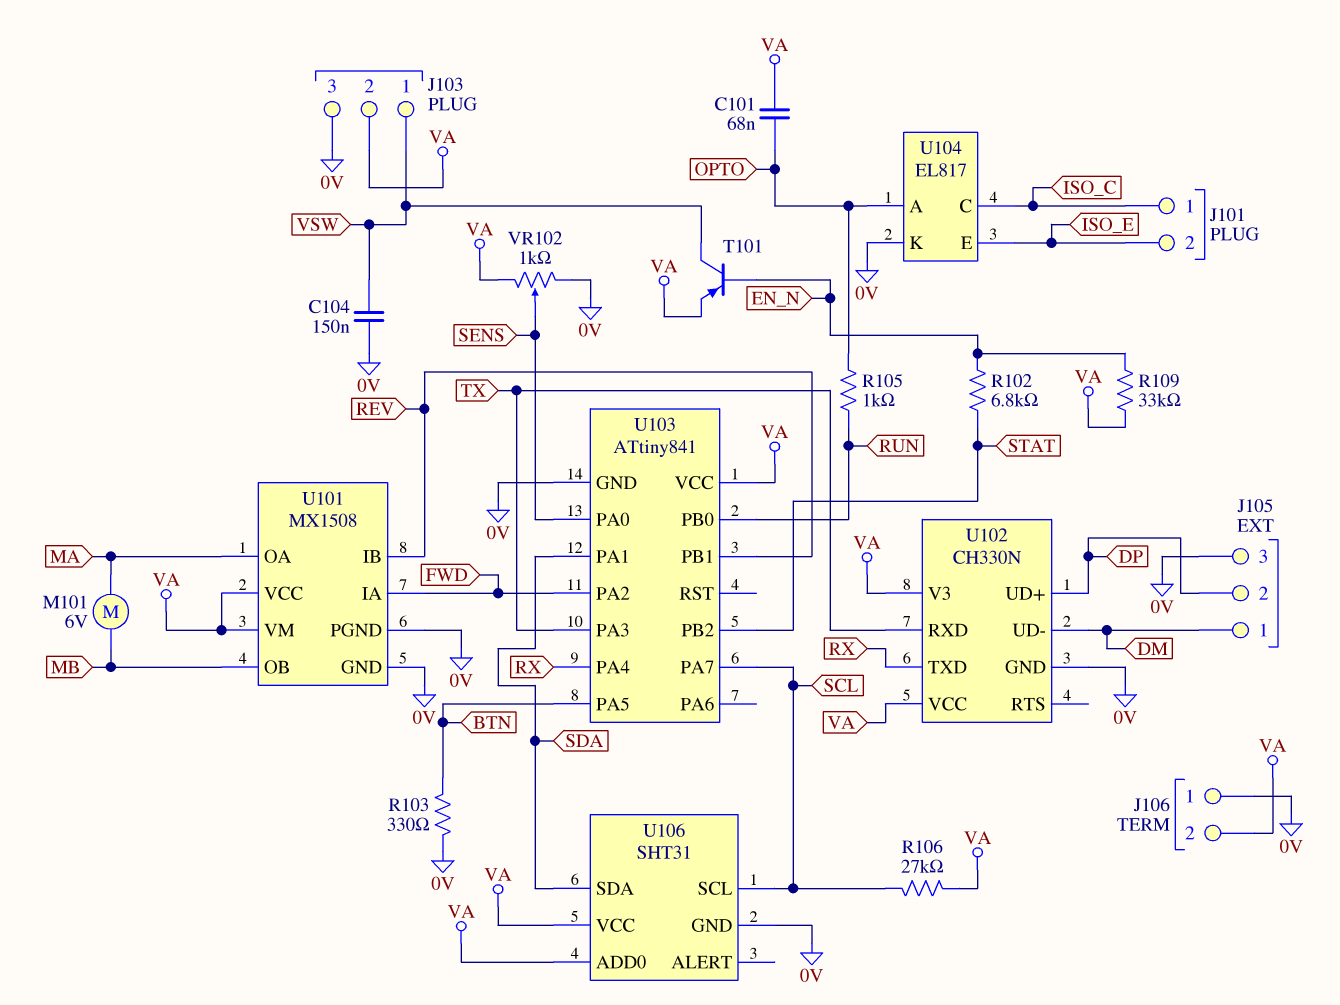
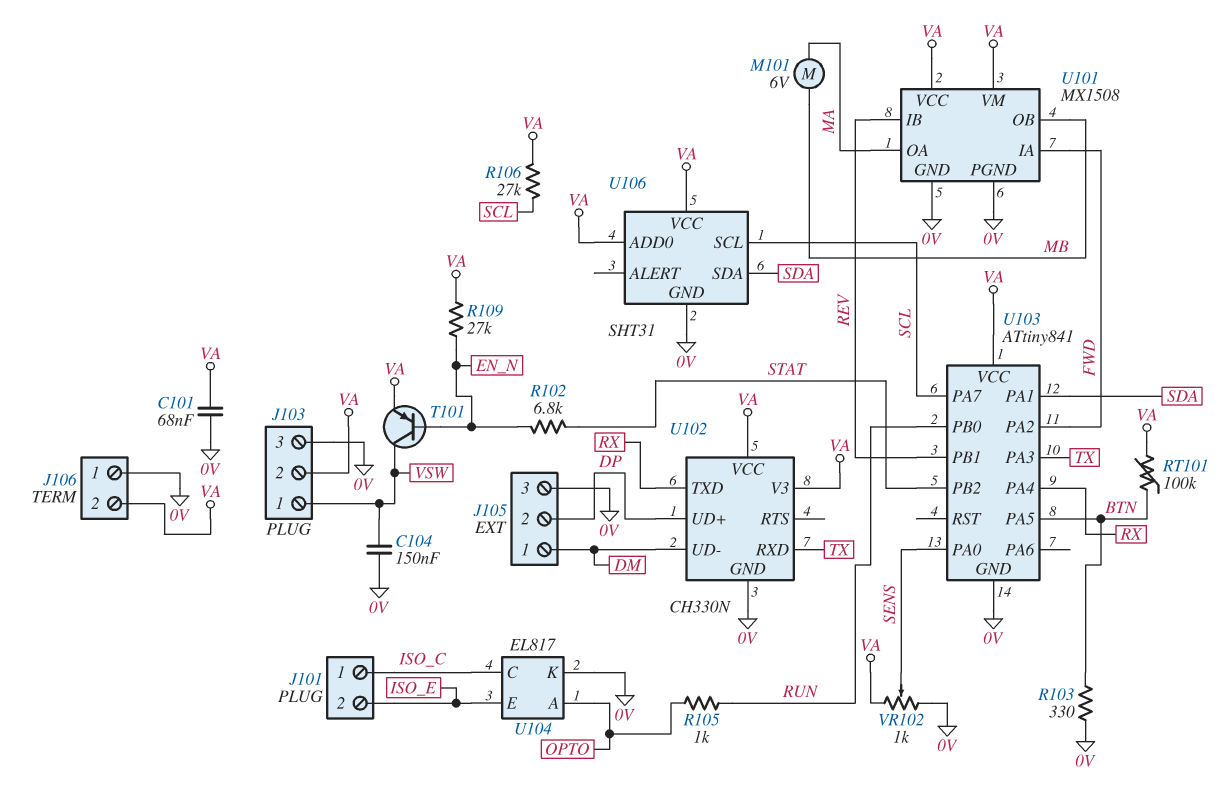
C101: 68nF (OPTO, VA) -> 68nF (0V, VA)
R109: 33k (EN_N, VA) -> 27k (EN_N, VA)
RT101: none -> 100k (BTN, VA)

